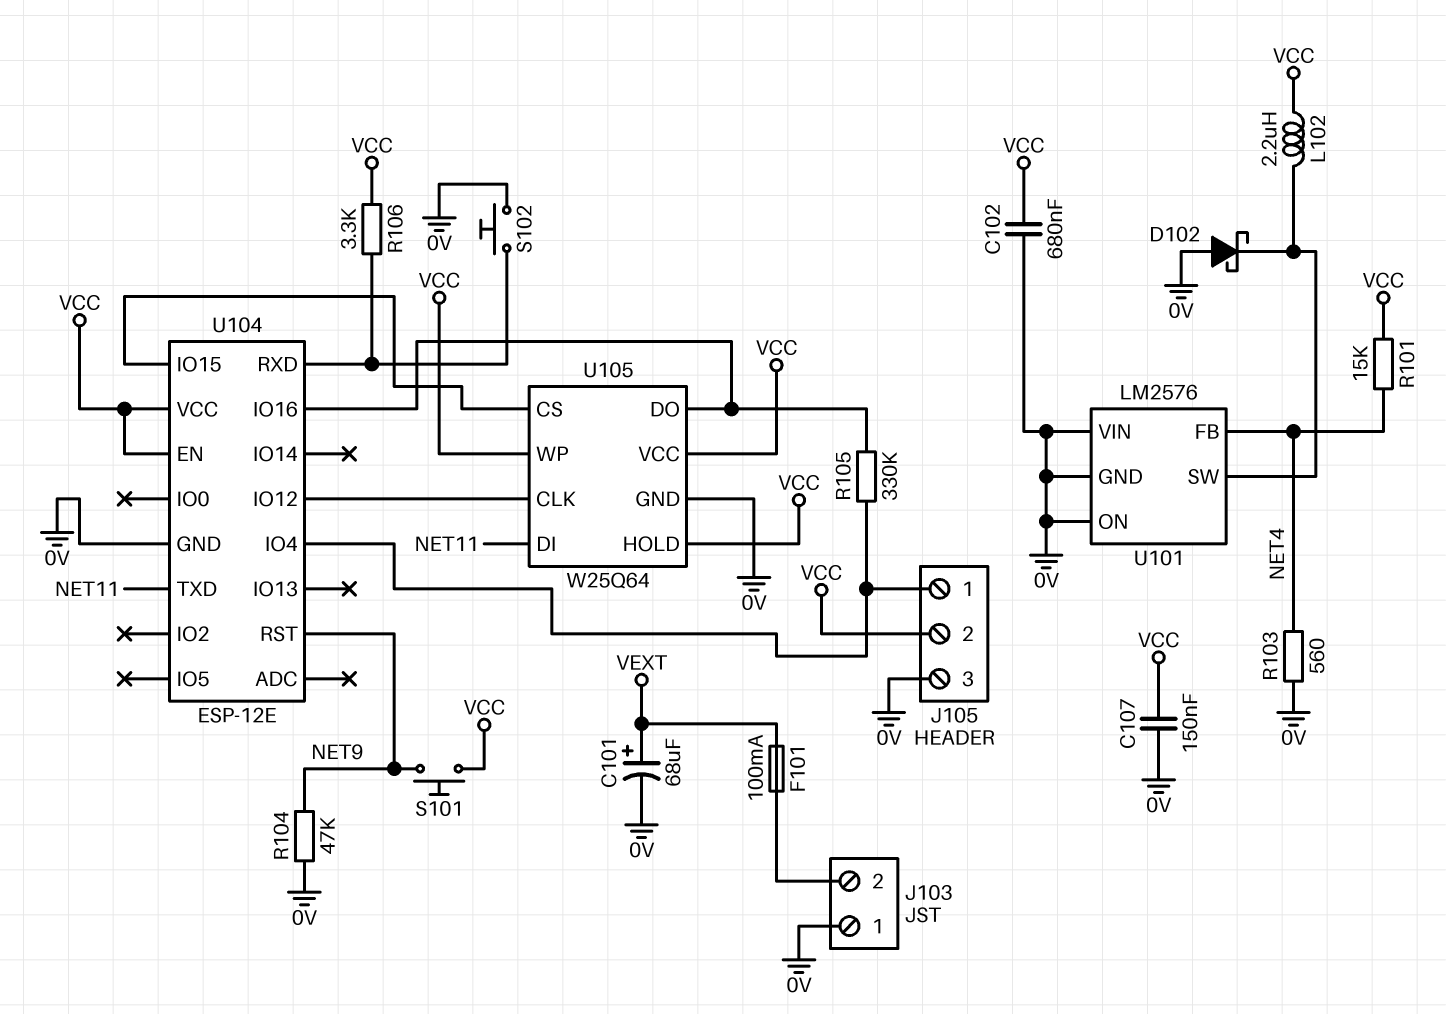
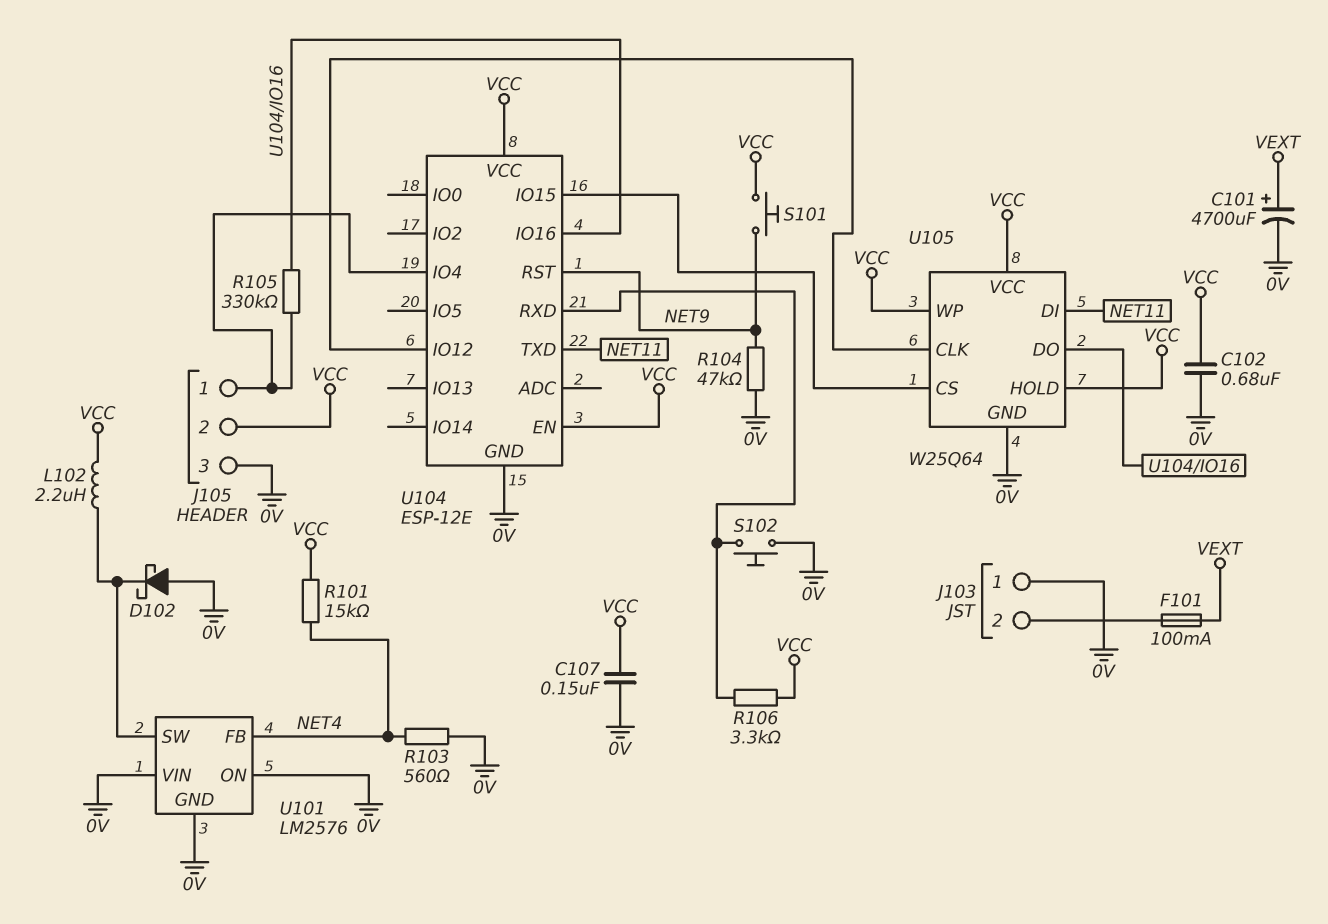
C101: 68uF (plus VEXT, minus 0V) -> 4700uF (plus VEXT, minus 0V)

